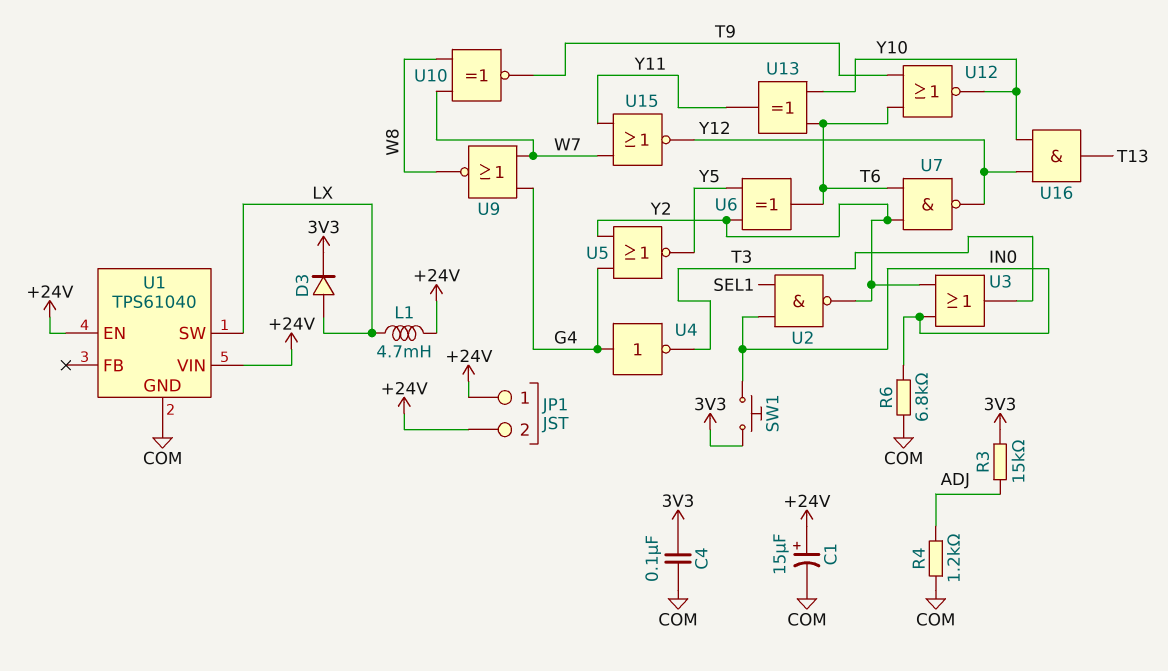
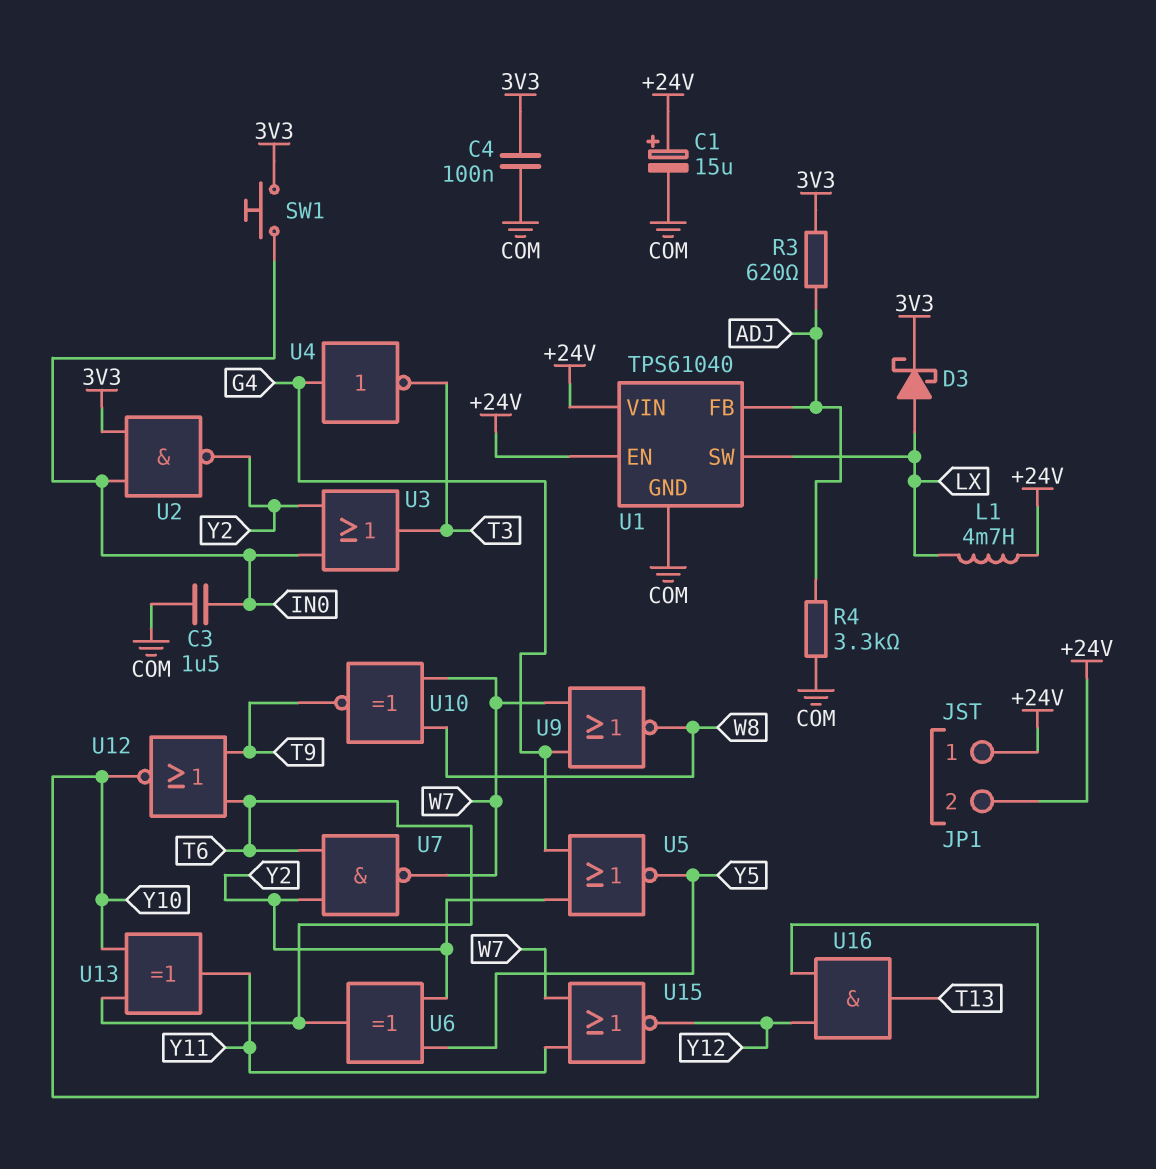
C3: none -> 1.5uF (COM, IN0)
D3: diode (A LX, K 3V3) -> schottky (A LX, K 3V3)
R3: 15k (3V3, ADJ) -> 620 (3V3, ADJ)
R4: 1.2k (ADJ, COM) -> 3.3k (ADJ, COM)
R6: 6.8k (COM, IN0) -> none
U1 pin FB: none -> ADJ
U2: NAND (in IN0, in SEL1, out Y2) -> NAND (in 3V3, in IN0, out Y2)
U7: NAND (in T6, in Y2, out Y12) -> NAND (in T6, in Y2, out W7)

